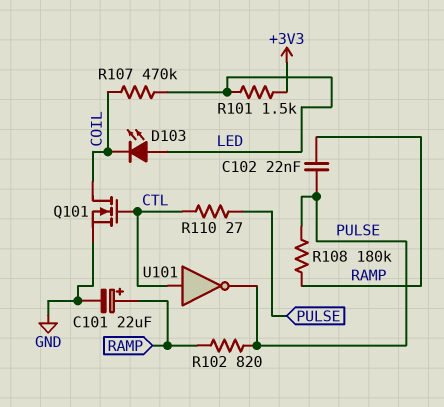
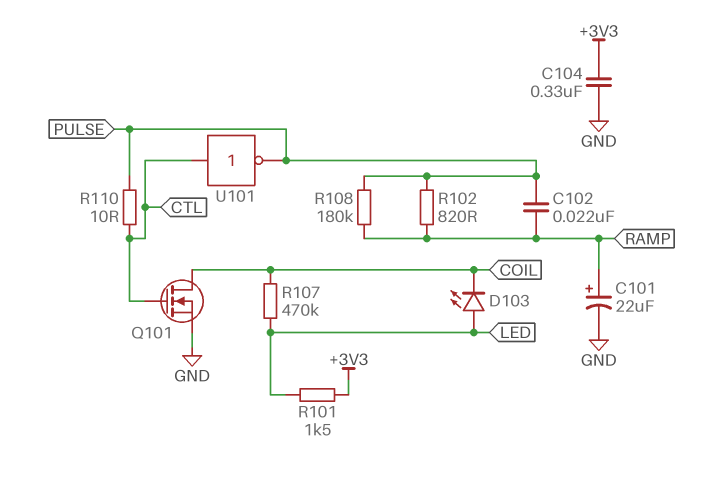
C104: none -> 330nF (+3V3, GND)
R110: 27 (CTL, PULSE) -> 10 (CTL, PULSE)

